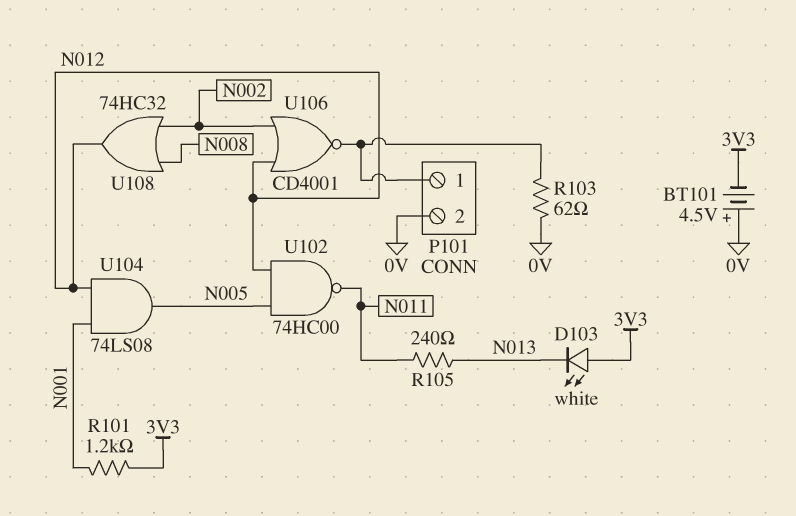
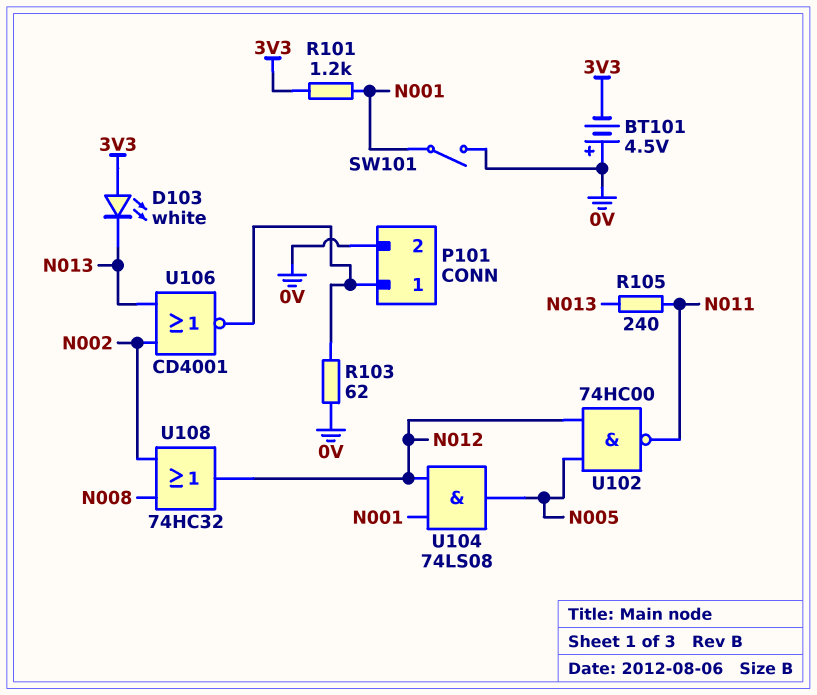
SW101: none -> switch (0V, N001)
U106: NOR CD4001 (in N002, in N012, out P101/1) -> NOR CD4001 (in N002, in N013, out P101/1)

